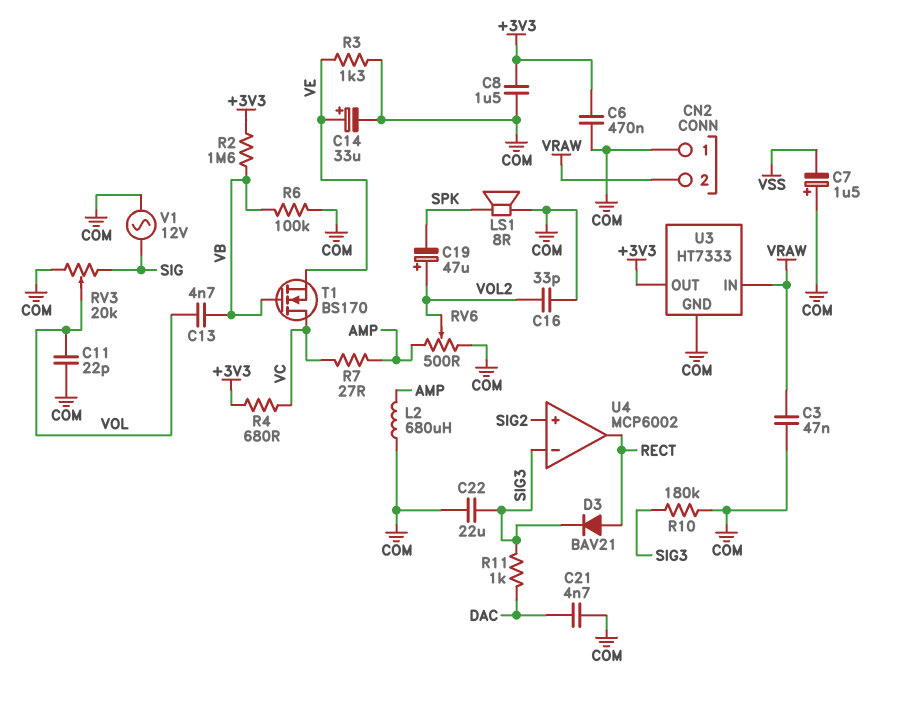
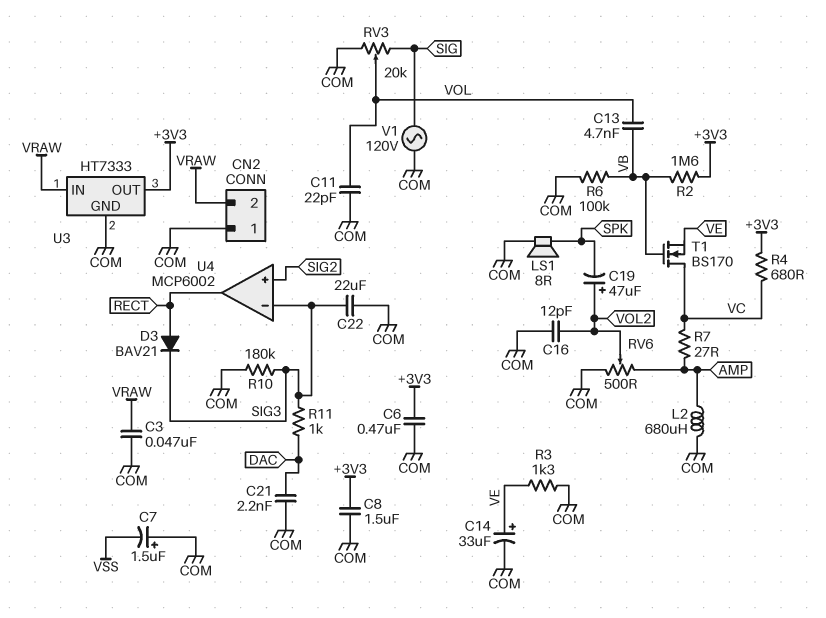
C16: 33pF (COM, VOL2) -> 12pF (COM, VOL2)
C21: 4.7nF (COM, DAC) -> 2.2nF (COM, DAC)
V1: AC 12V (COM, SIG) -> AC 120V (COM, SIG)

